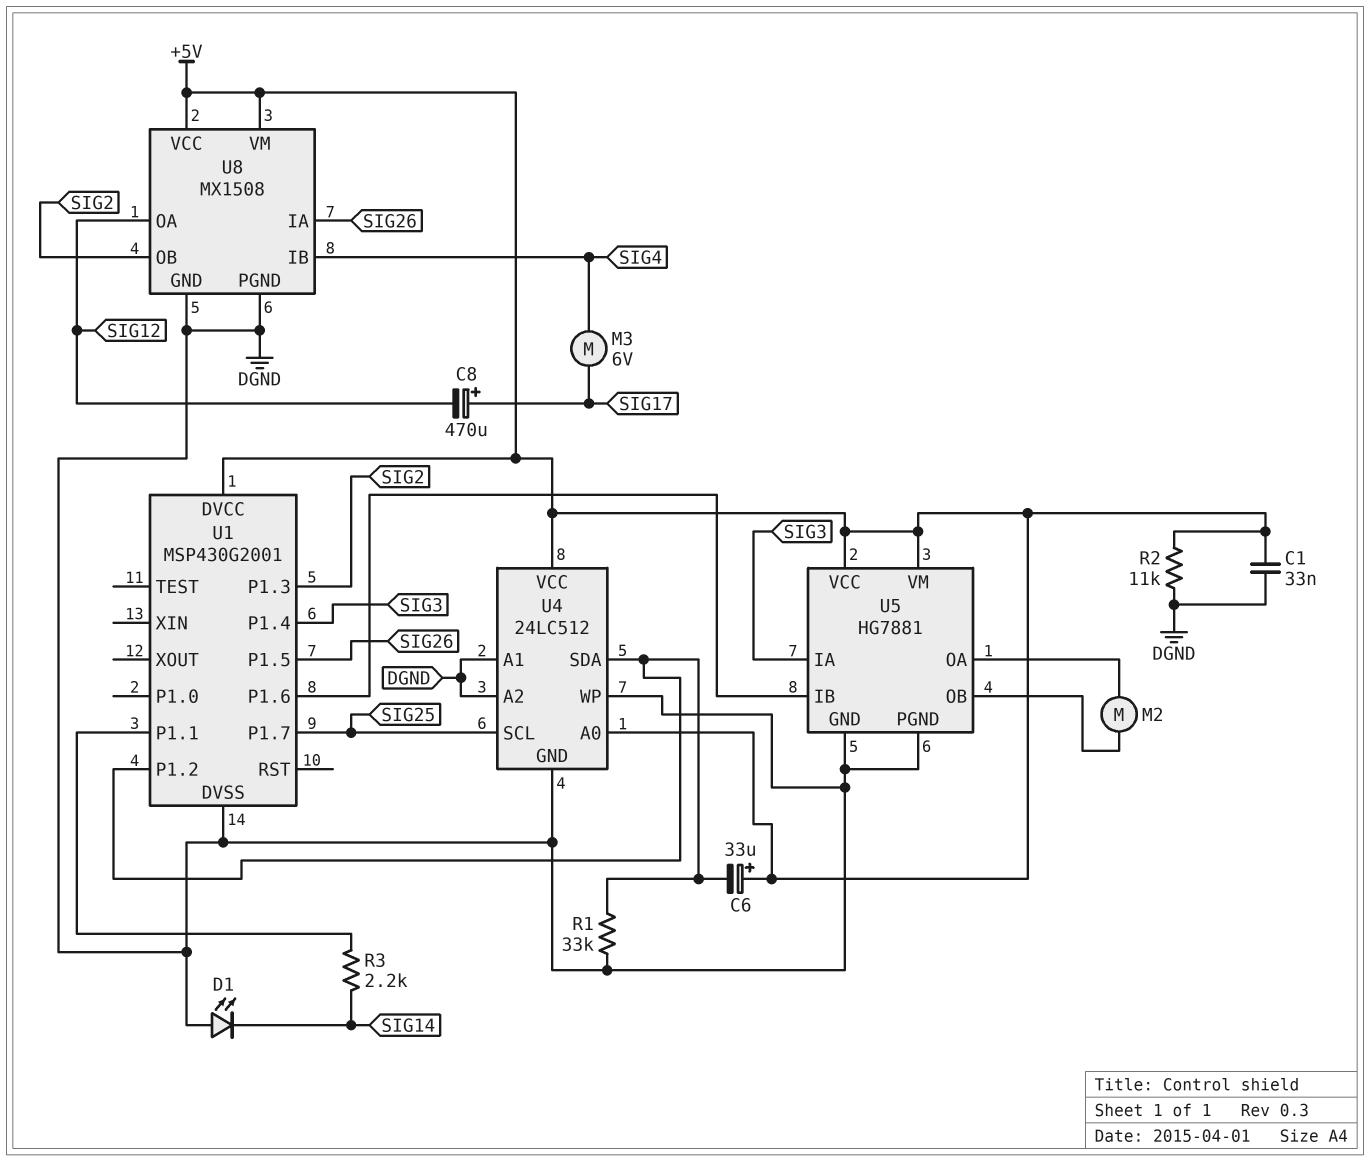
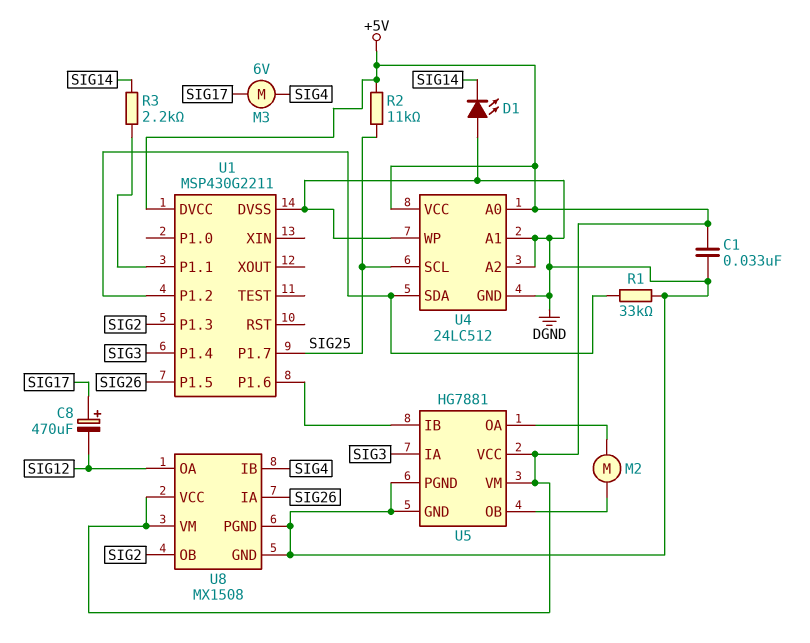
C6: 33uF (plus +5V, minus U1/P1.2) -> none
R2: 11k (+5V, DGND) -> 11k (+5V, SIG25)
U1: MSP430G2001 -> MSP430G2211

